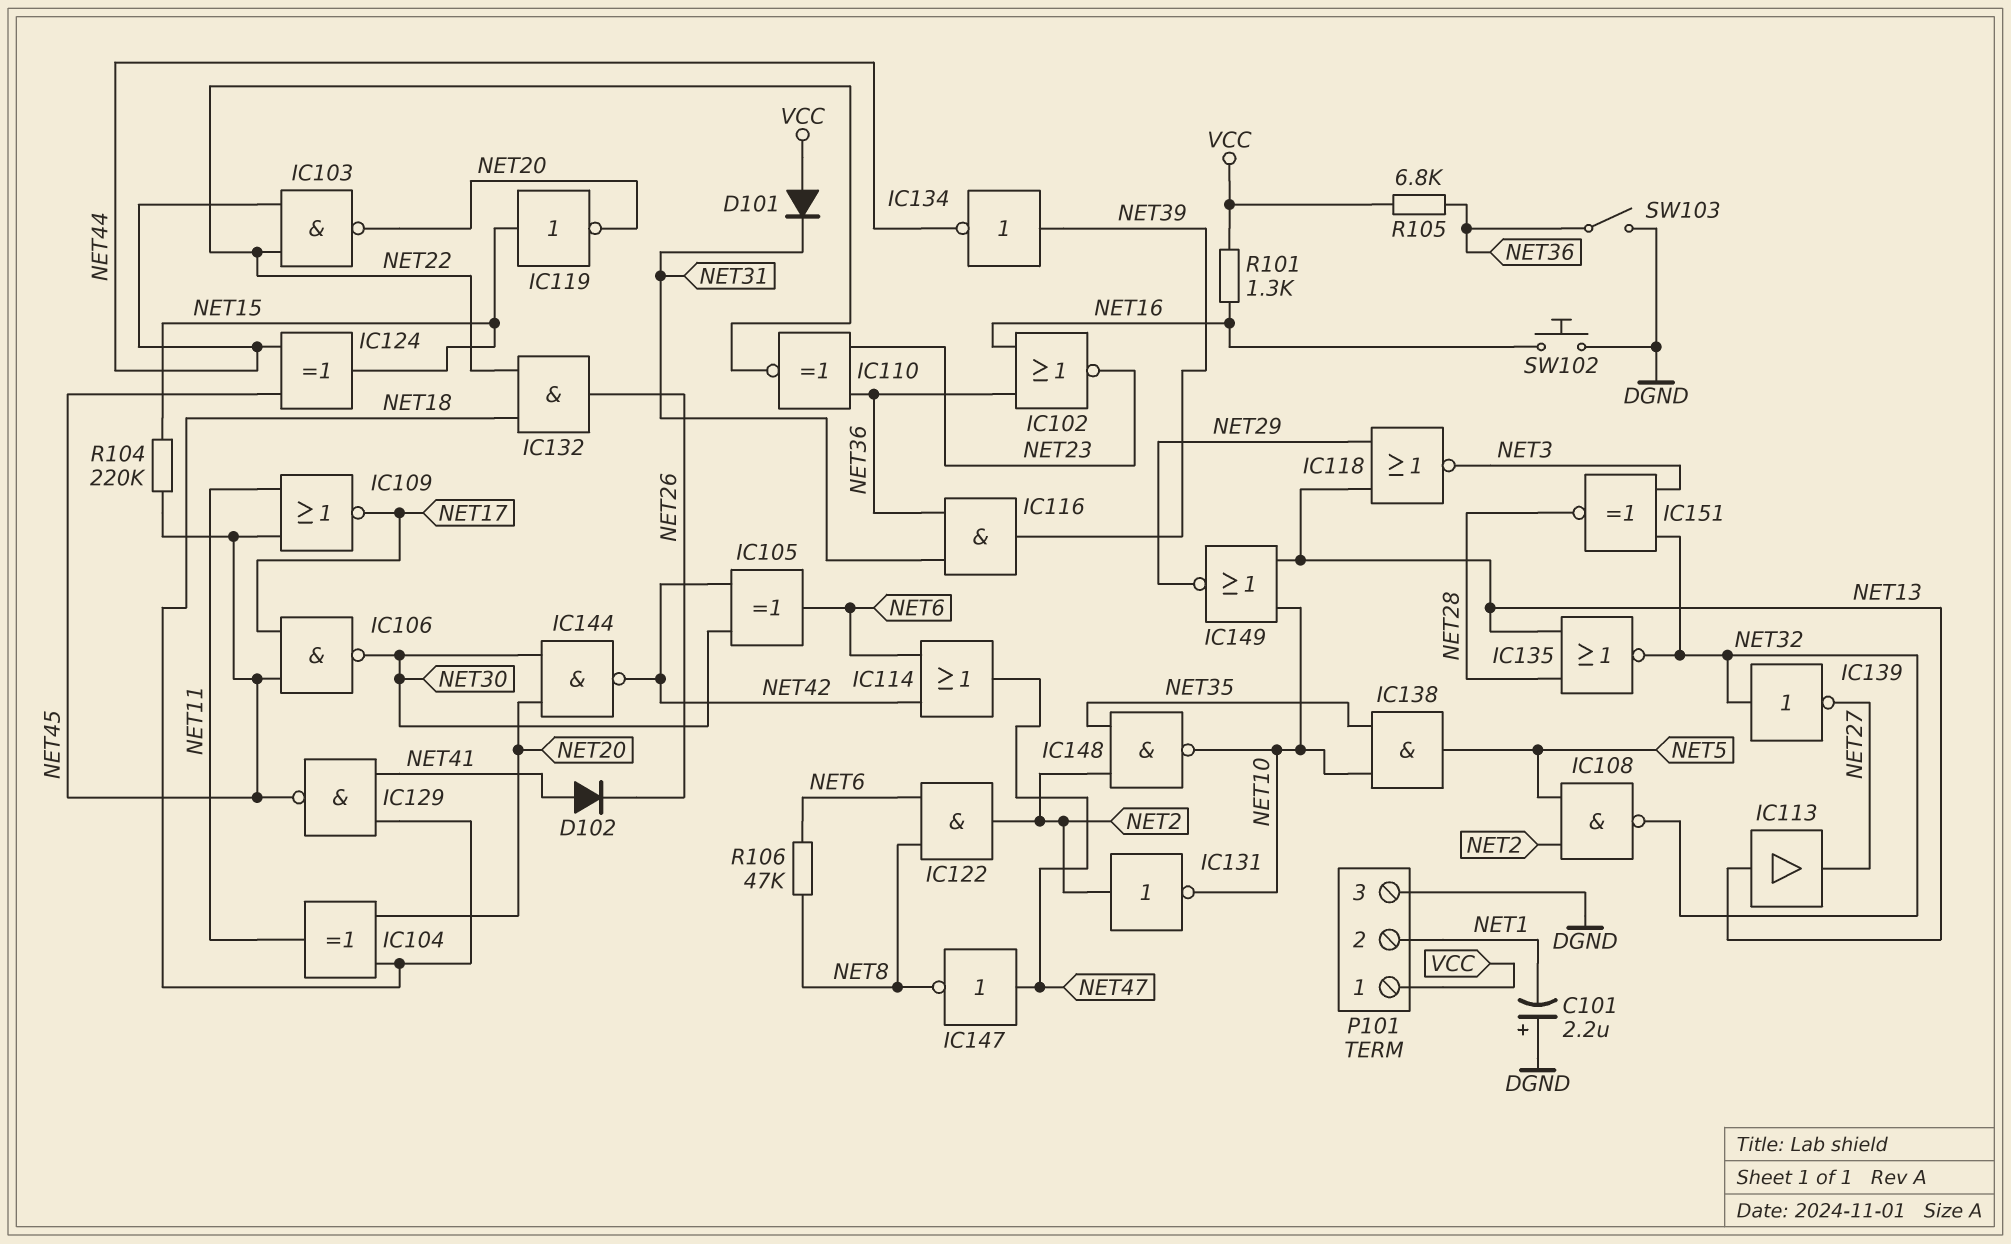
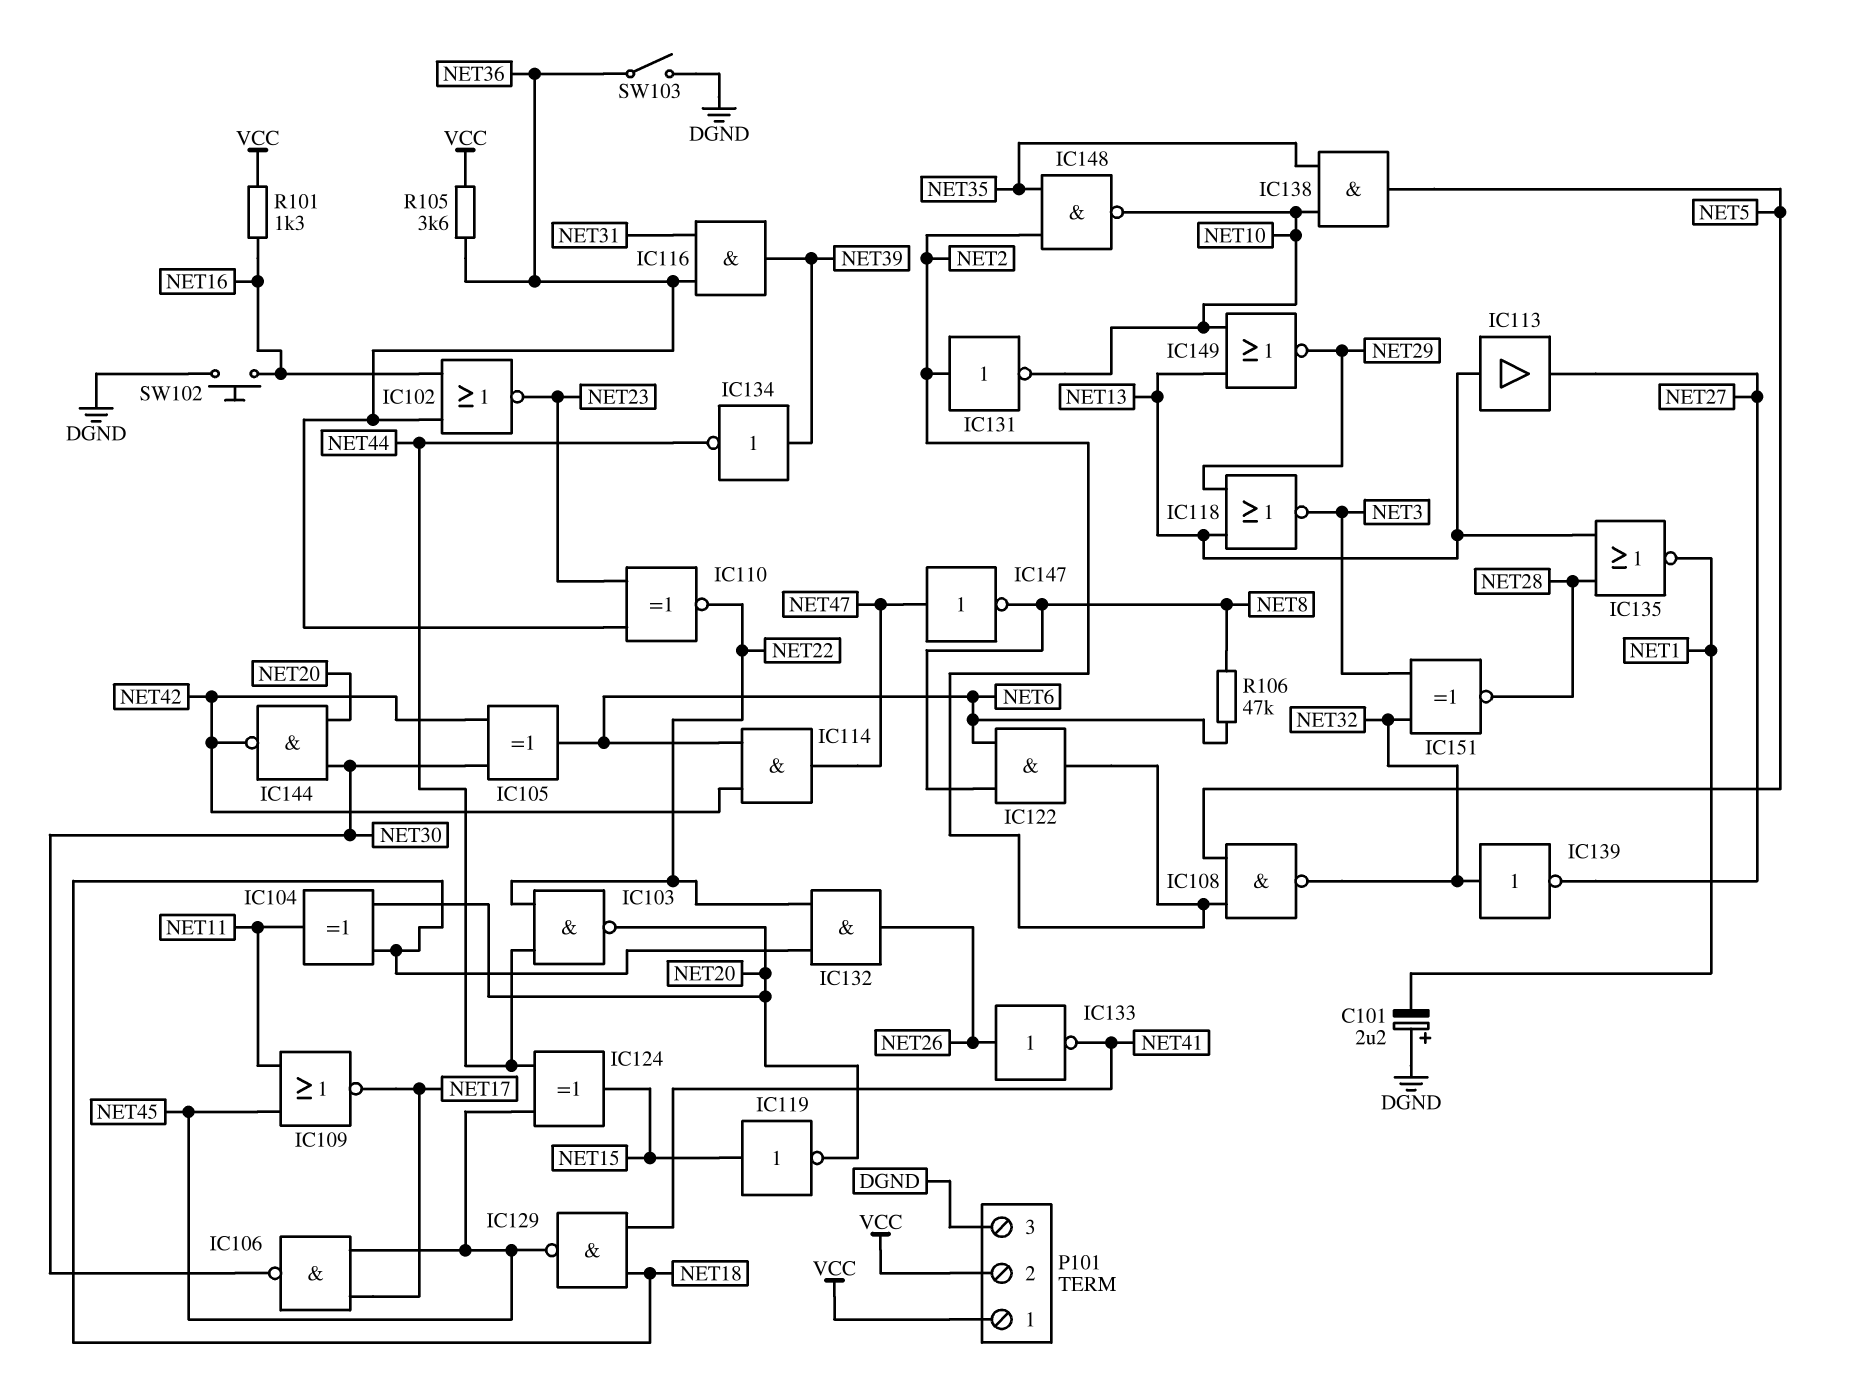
D101: diode (A VCC, K NET31) -> none
D102: diode (A NET41, K NET26) -> none
IC114: OR (in NET6, in NET42, out NET47) -> AND (in NET6, in NET42, out NET47)
IC133: none -> NOT (in NET26, out NET41)
IC135: NOR (in NET13, in NET28, out NET32) -> NOR (in NET13, in NET28, out NET1)
P101 pin 2: NET1 -> VCC
R104: 220k (NET15, NET45) -> none
R105: 6.8k (NET36, VCC) -> 3.6k (NET36, VCC)

